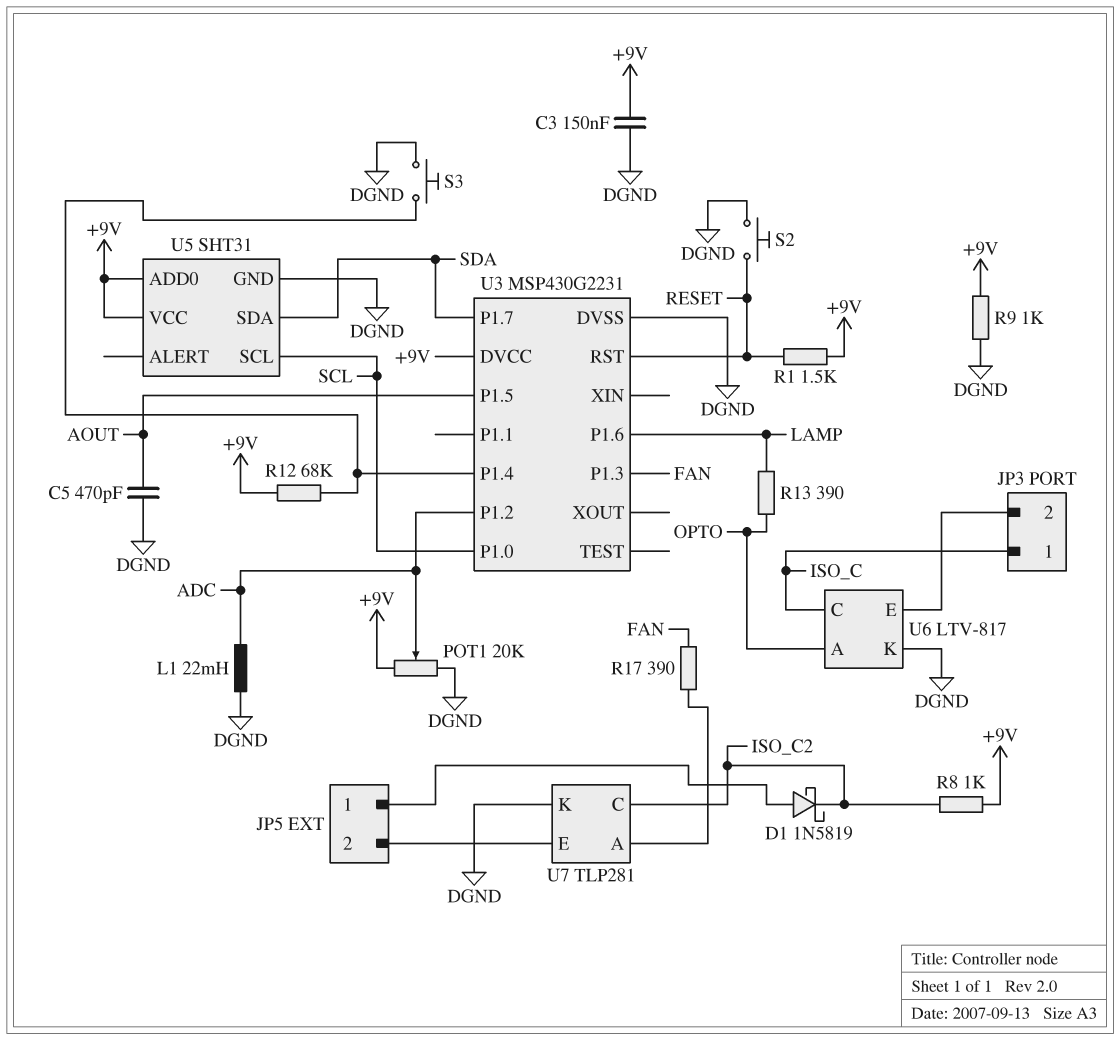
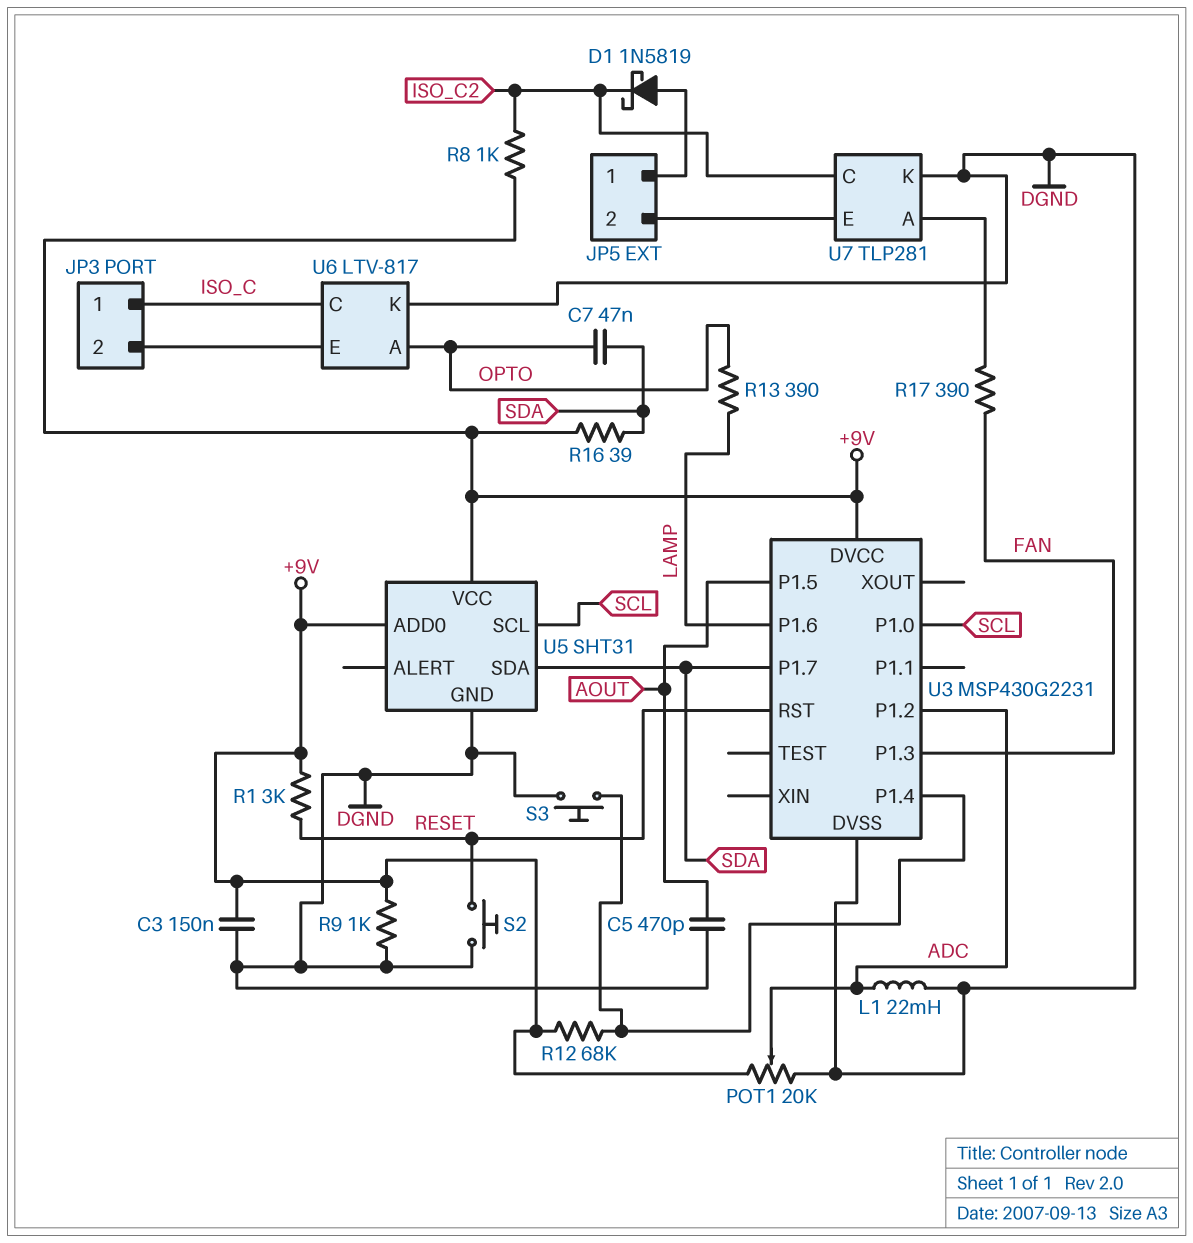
C7: none -> 47nF (OPTO, SDA)
R1: 1.5k (+9V, RESET) -> 3k (+9V, RESET)
R16: none -> 39 (+9V, SDA)

